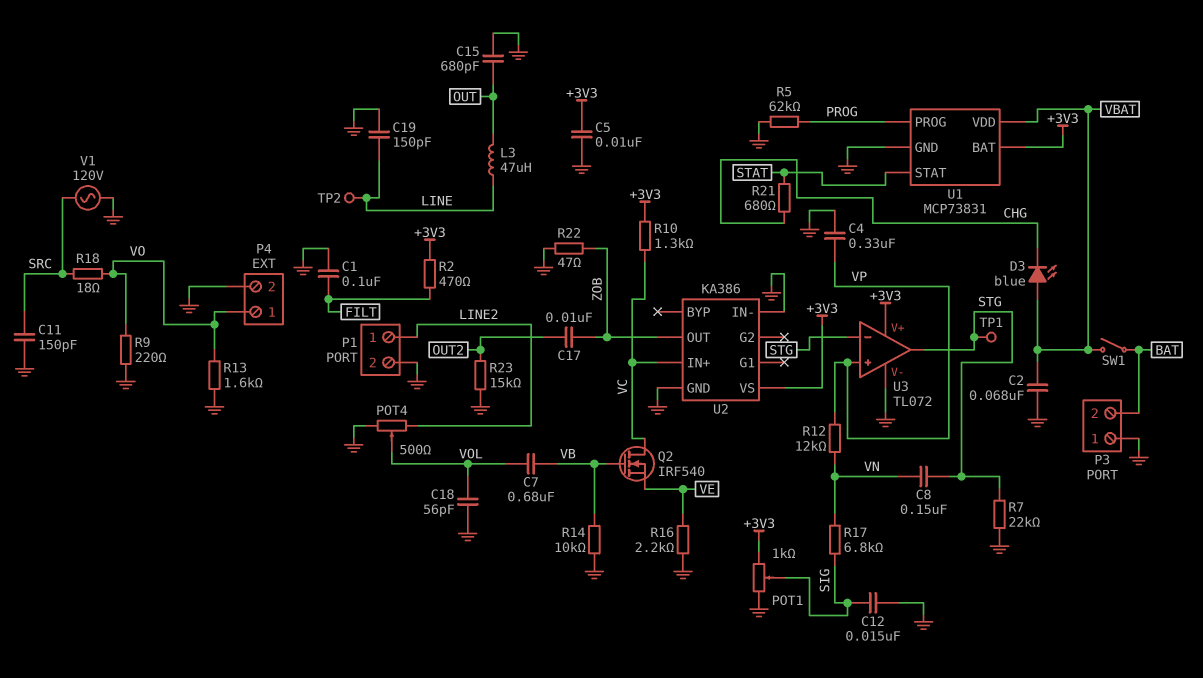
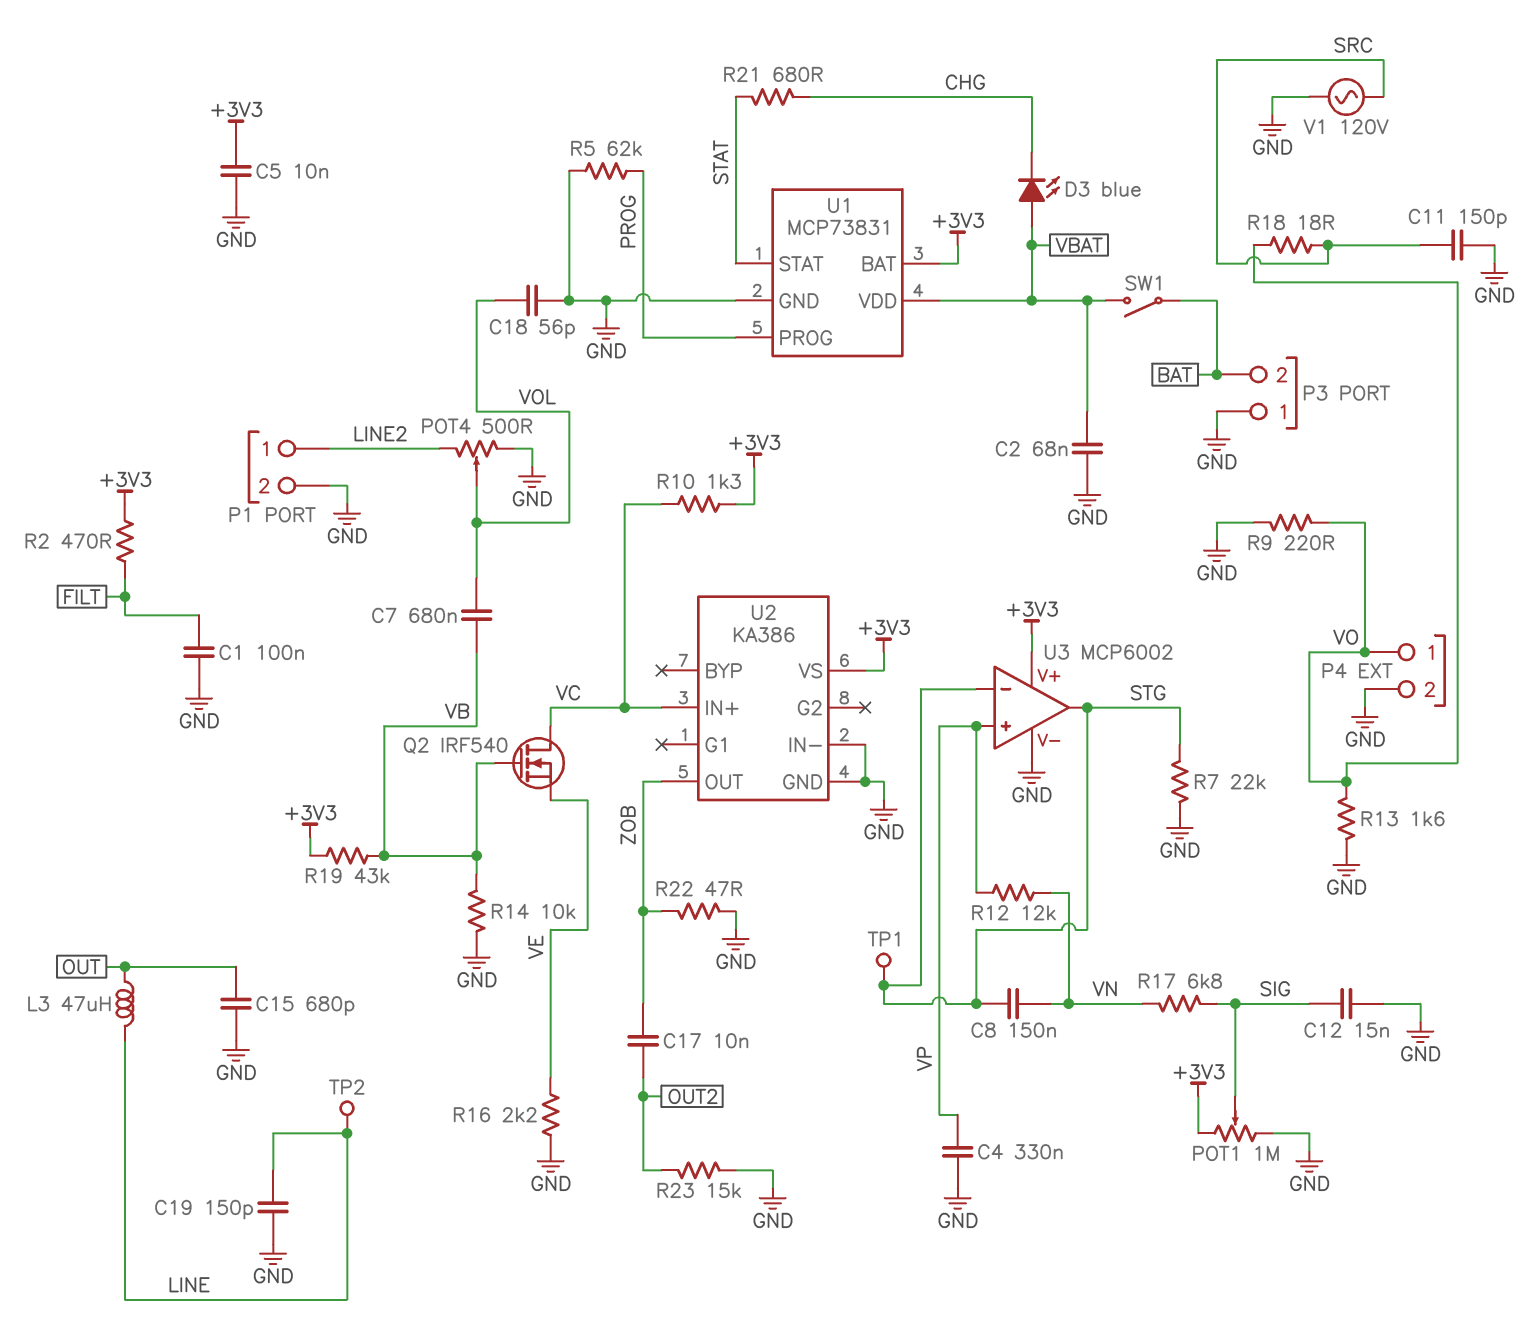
POT1: 1k (+3V3, GND, wiper SIG) -> 1M (+3V3, GND, wiper SIG)
R19: none -> 43k (+3V3, VB)
U3: TL072 -> MCP6002

